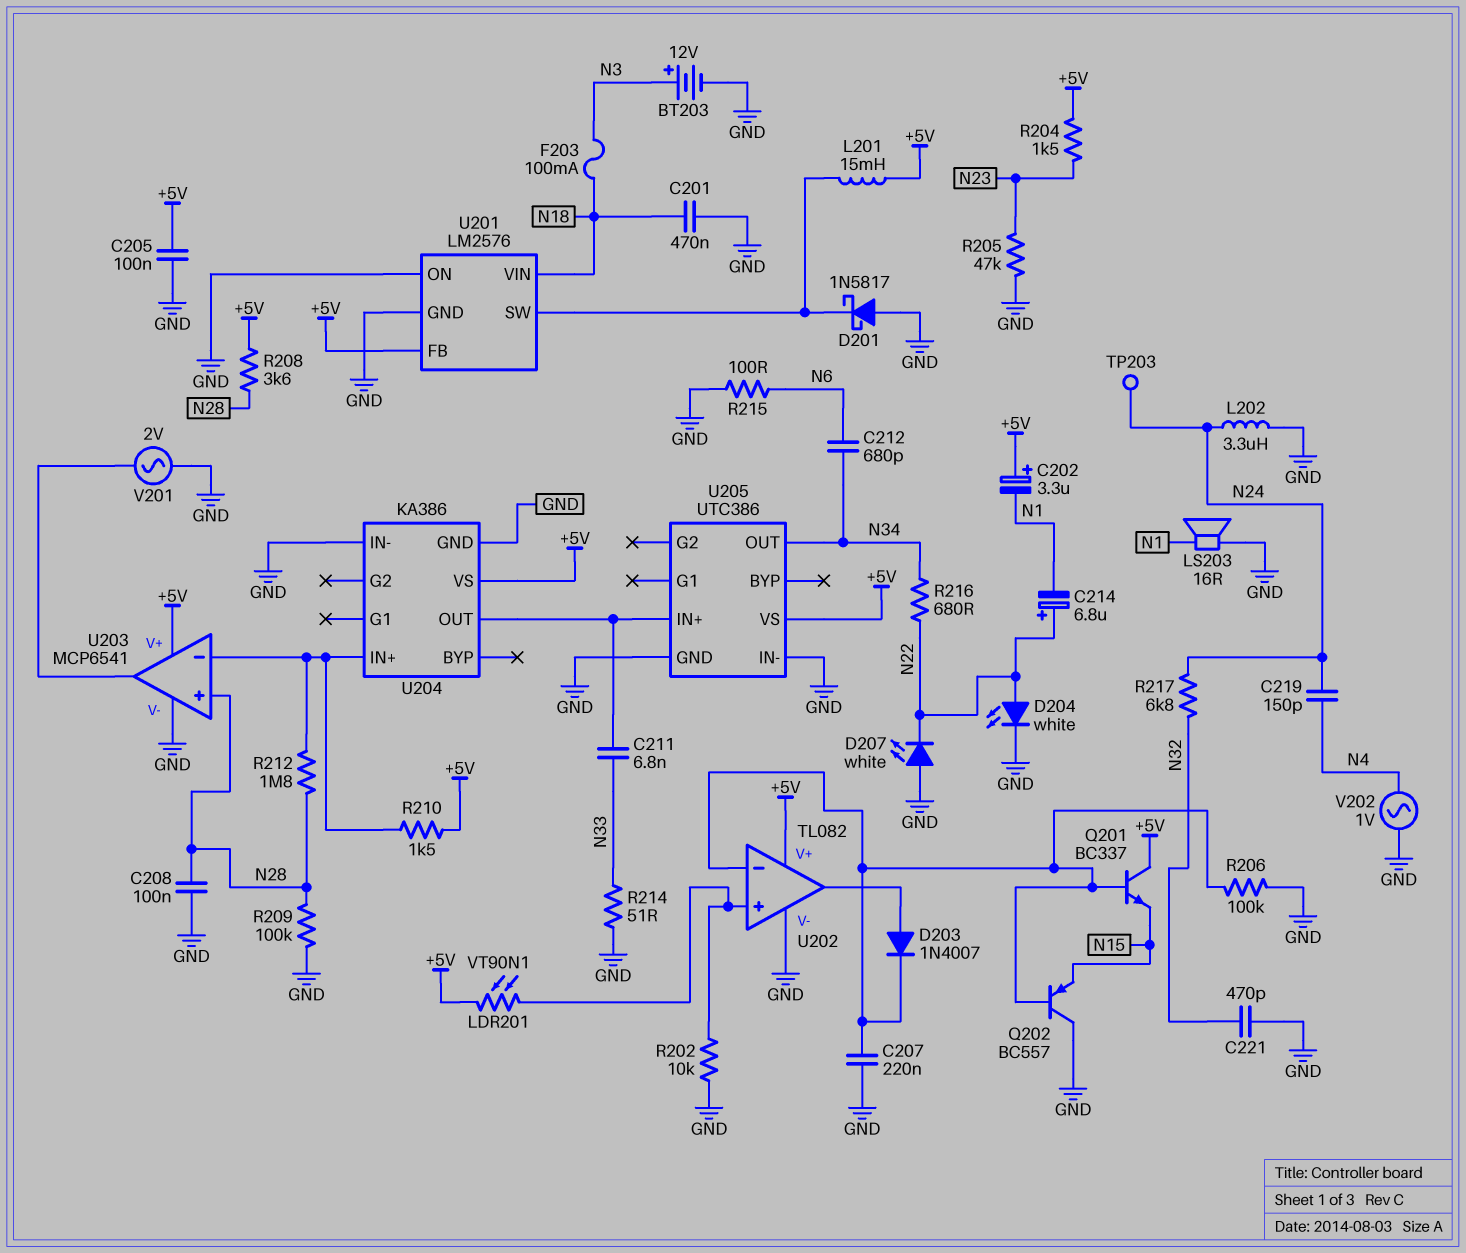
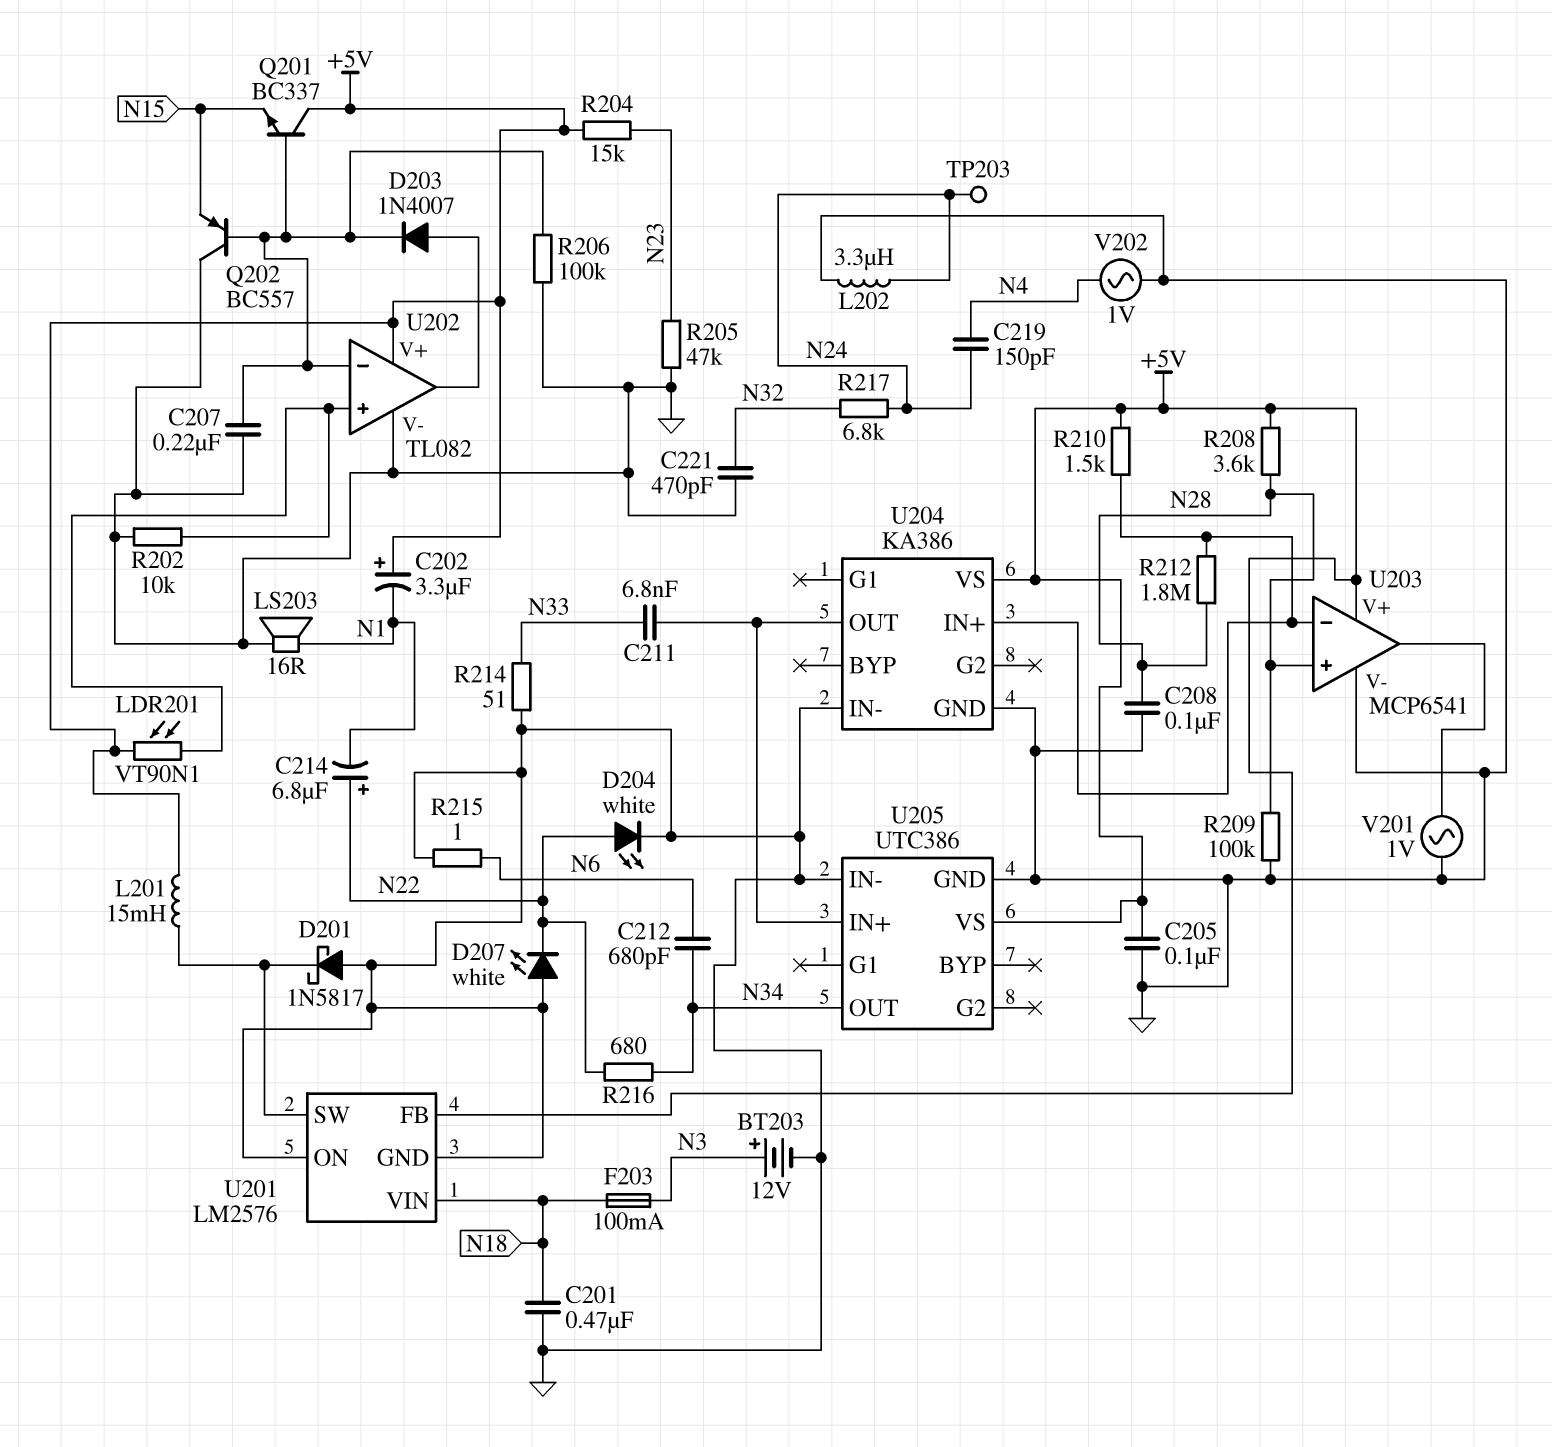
R204: 1.5k (+5V, N23) -> 15k (+5V, N23)
R215: 100 (GND, N6) -> 1 (GND, N6)
V201: AC 2V (GND, U203/out) -> AC 1V (GND, U203/out)

